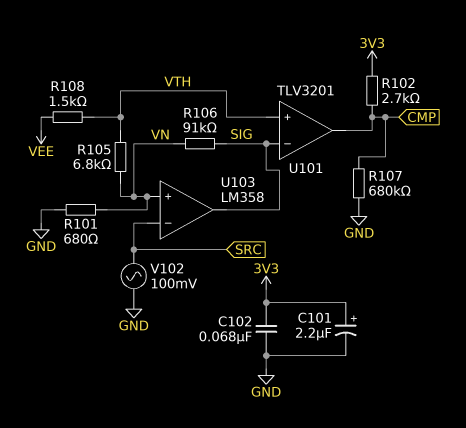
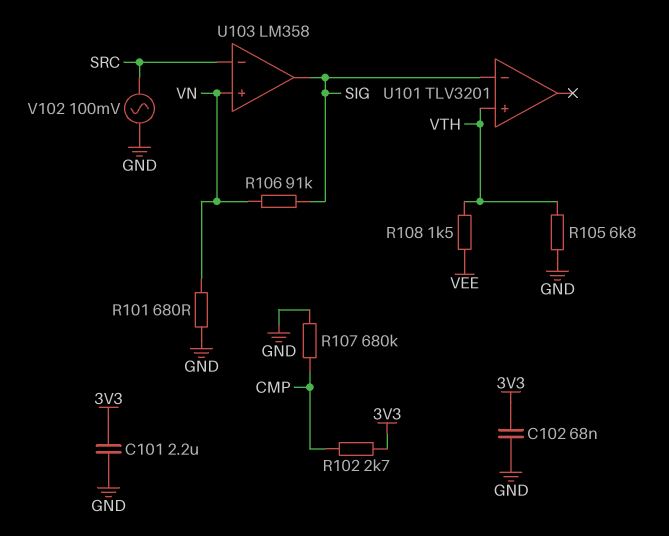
C101: 2.2uF (plus 3V3, minus GND) -> 2.2uF (3V3, GND)
R105: 6.8k (VN, VTH) -> 6.8k (GND, VTH)
U101 pin out: CMP -> none

